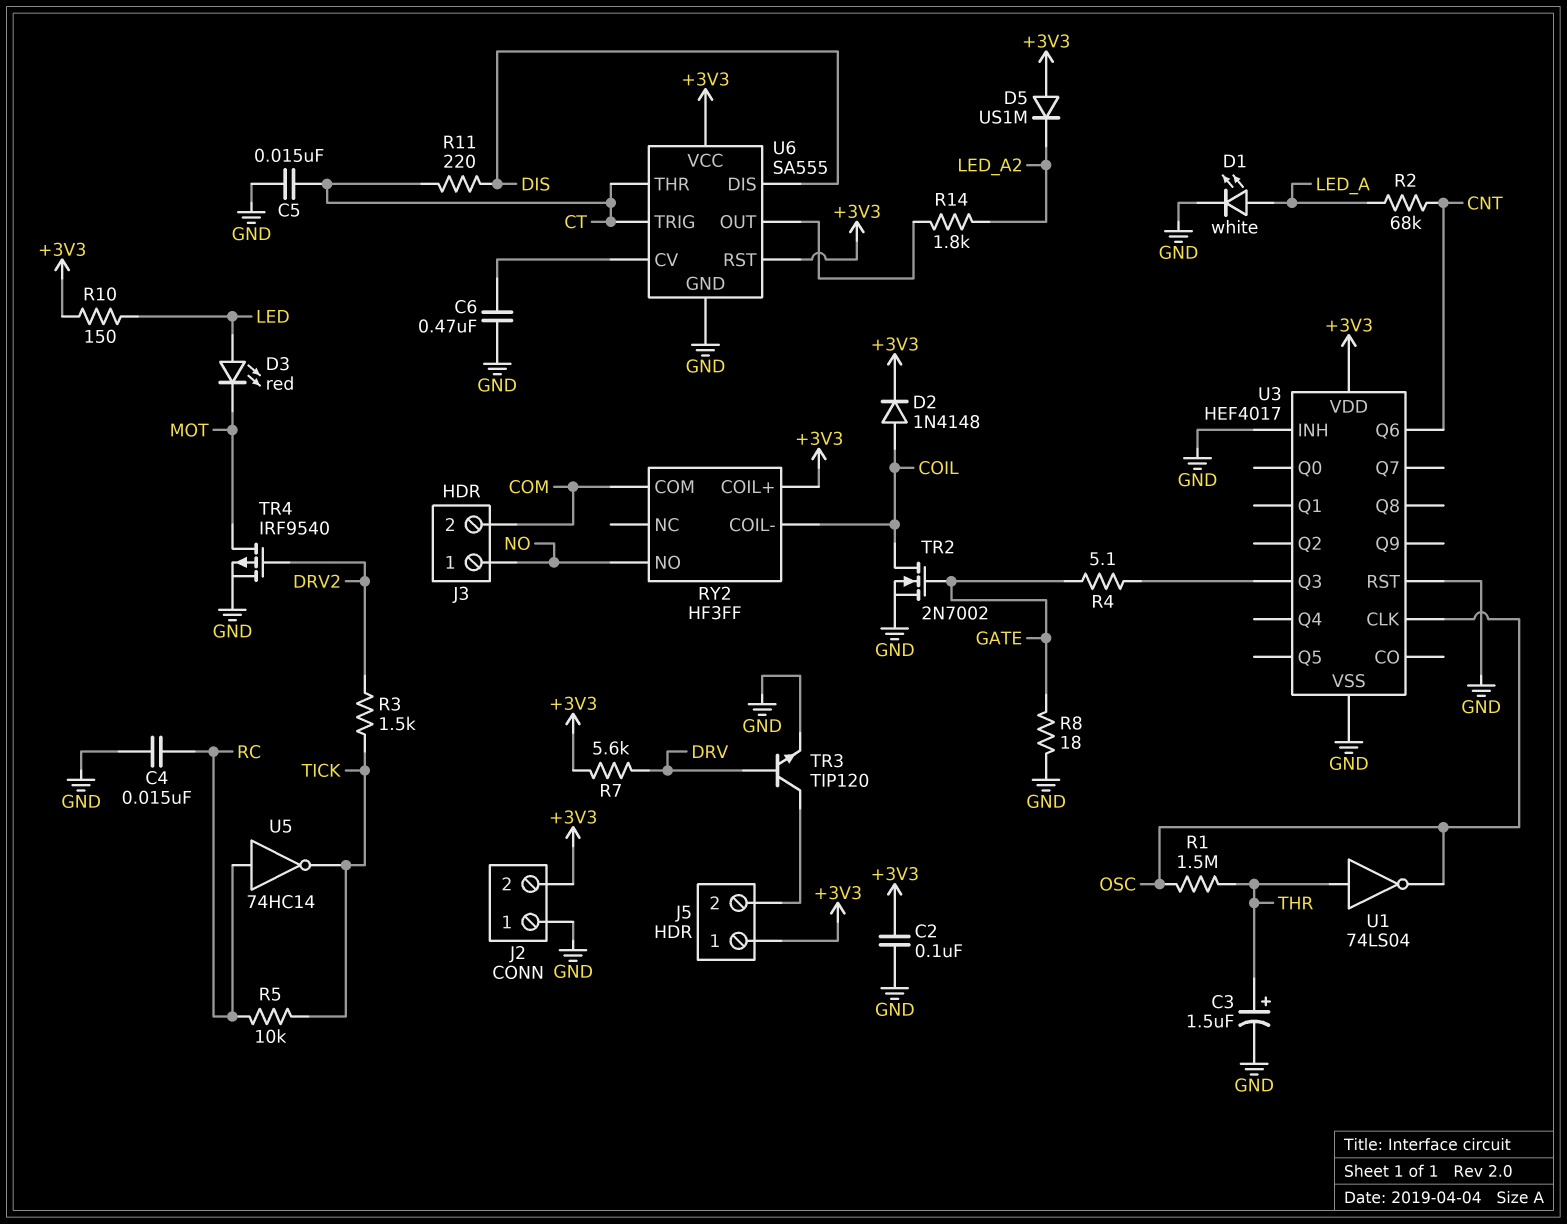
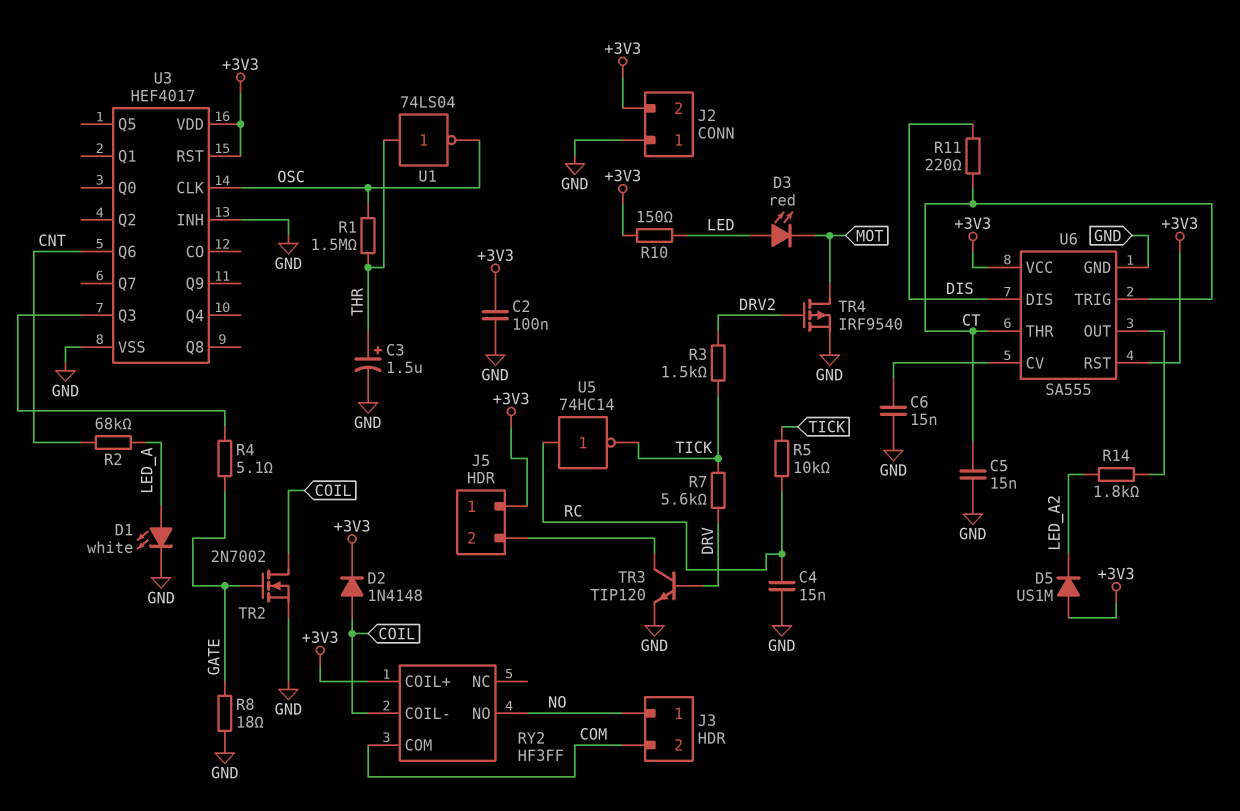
C6: 470nF (GND, U6/CV) -> 15nF (GND, U6/CV)
R7: 5.6k (+3V3, DRV) -> 5.6k (DRV, TICK)
U3 pin RST: GND -> +3V3

